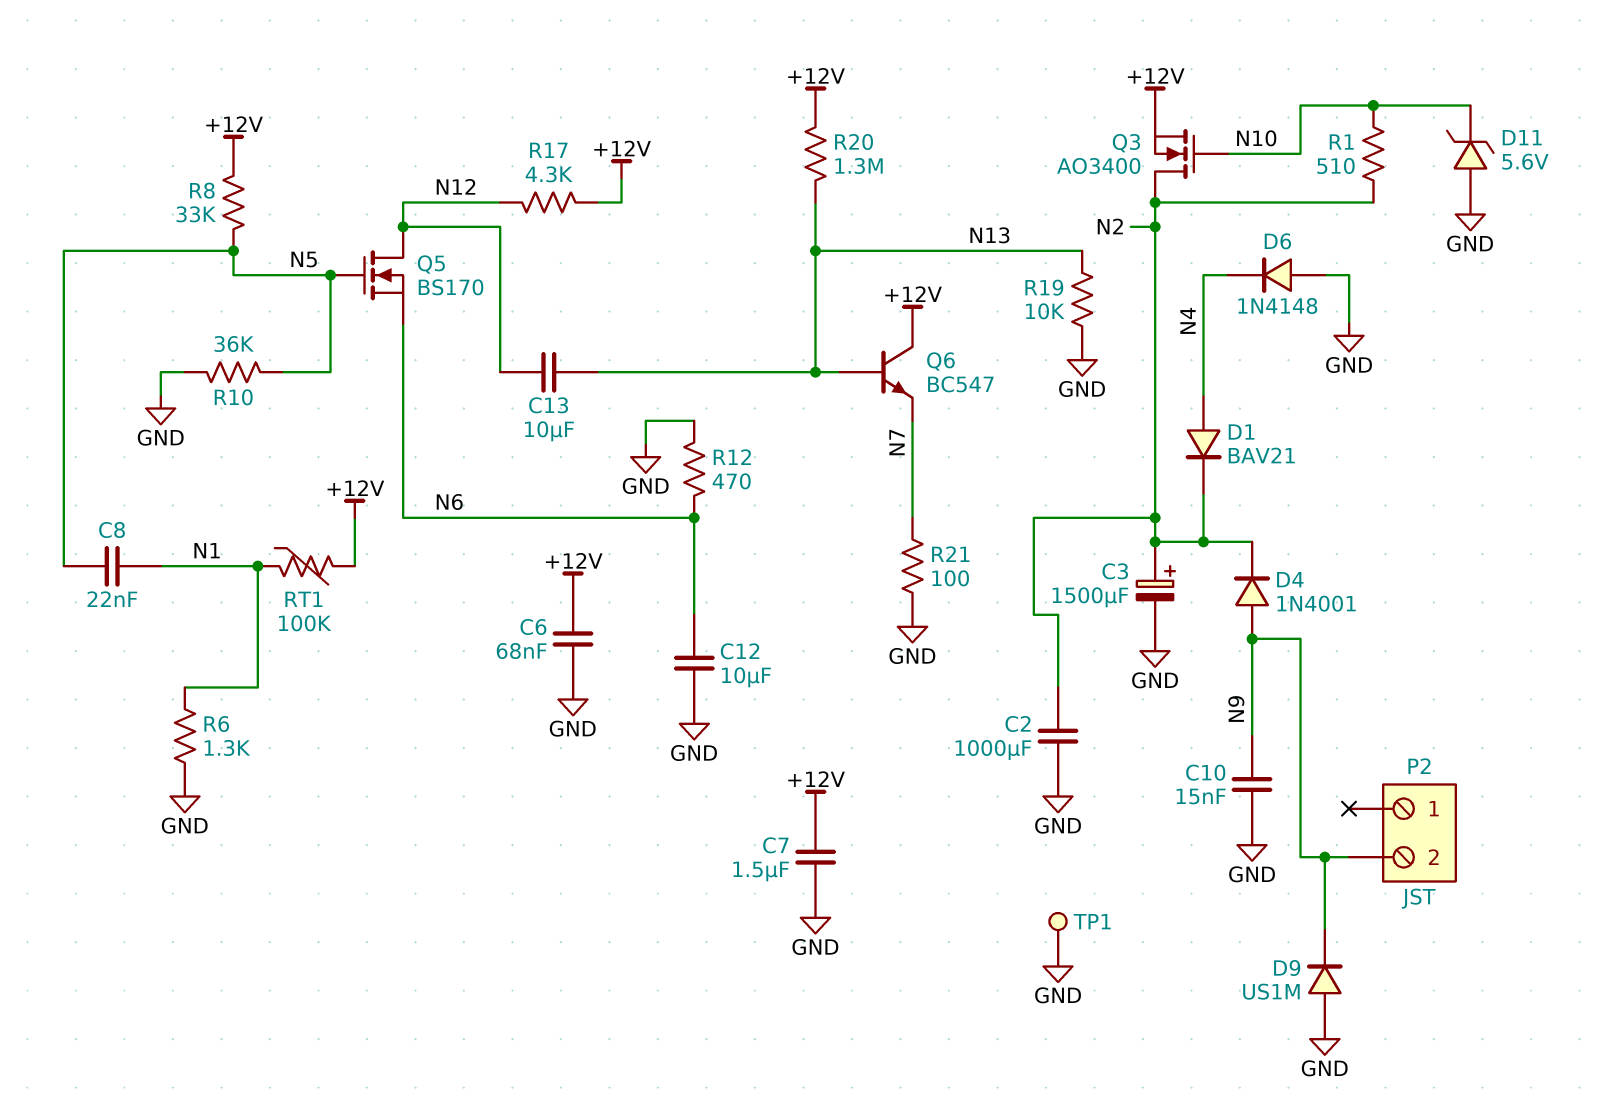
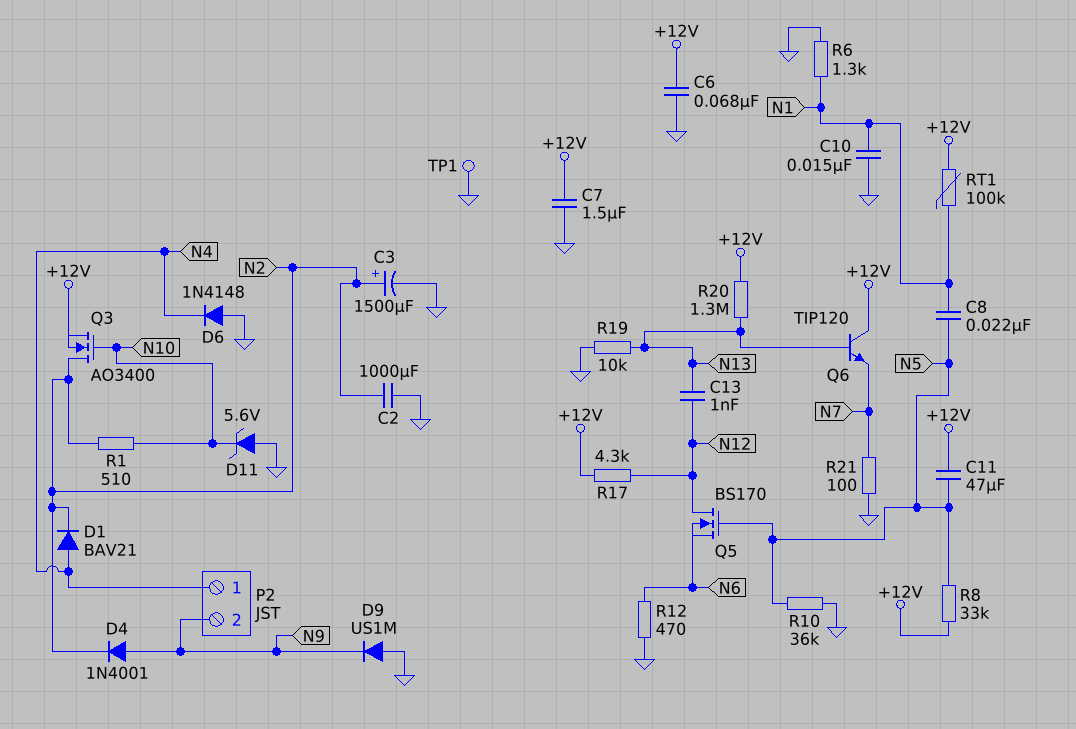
C10: 15nF (GND, N9) -> 15nF (GND, N1)
C11: none -> 47uF (+12V, N5)
C12: 10uF (GND, N6) -> none
C13: 10uF (N12, N13) -> 1nF (N12, N13)
P2 pin 1: none -> N4
Q6: NPN BC547 (B N13, C +12V, E N7) -> NPN TIP120 (B N13, C +12V, E N7)

